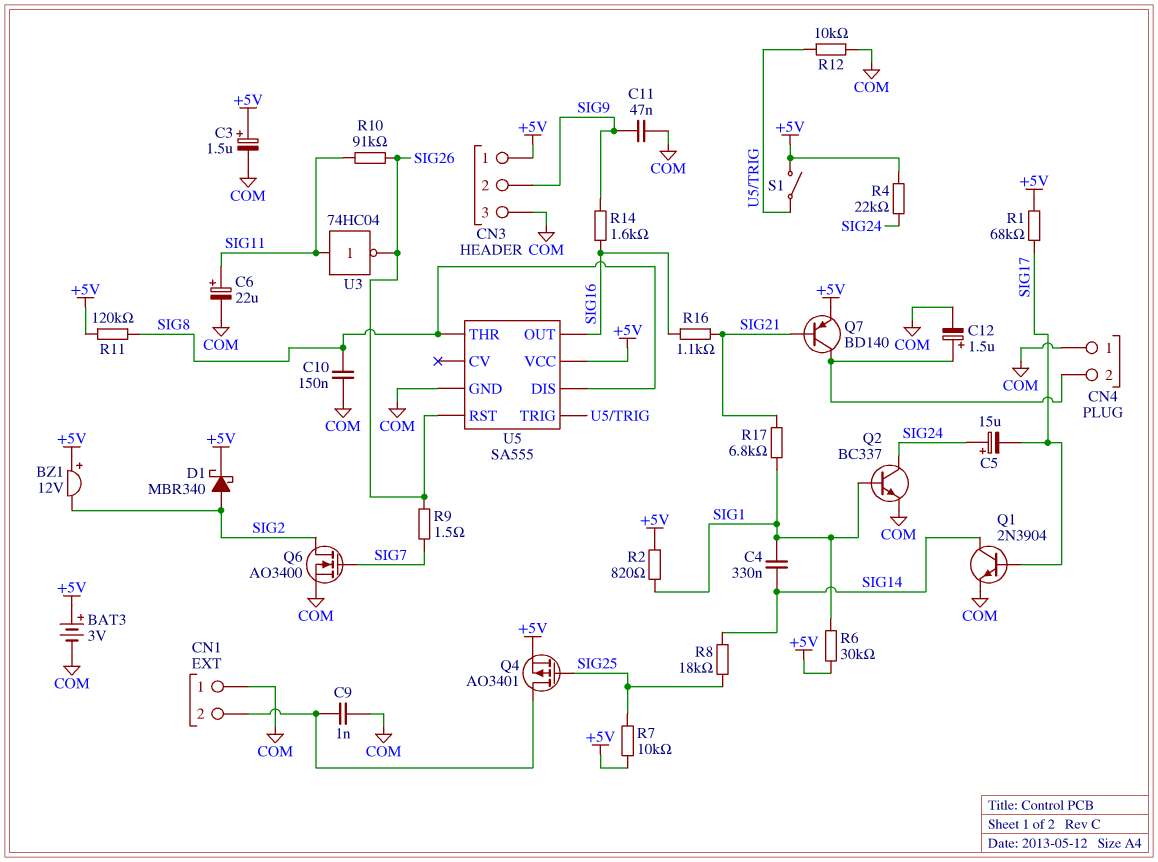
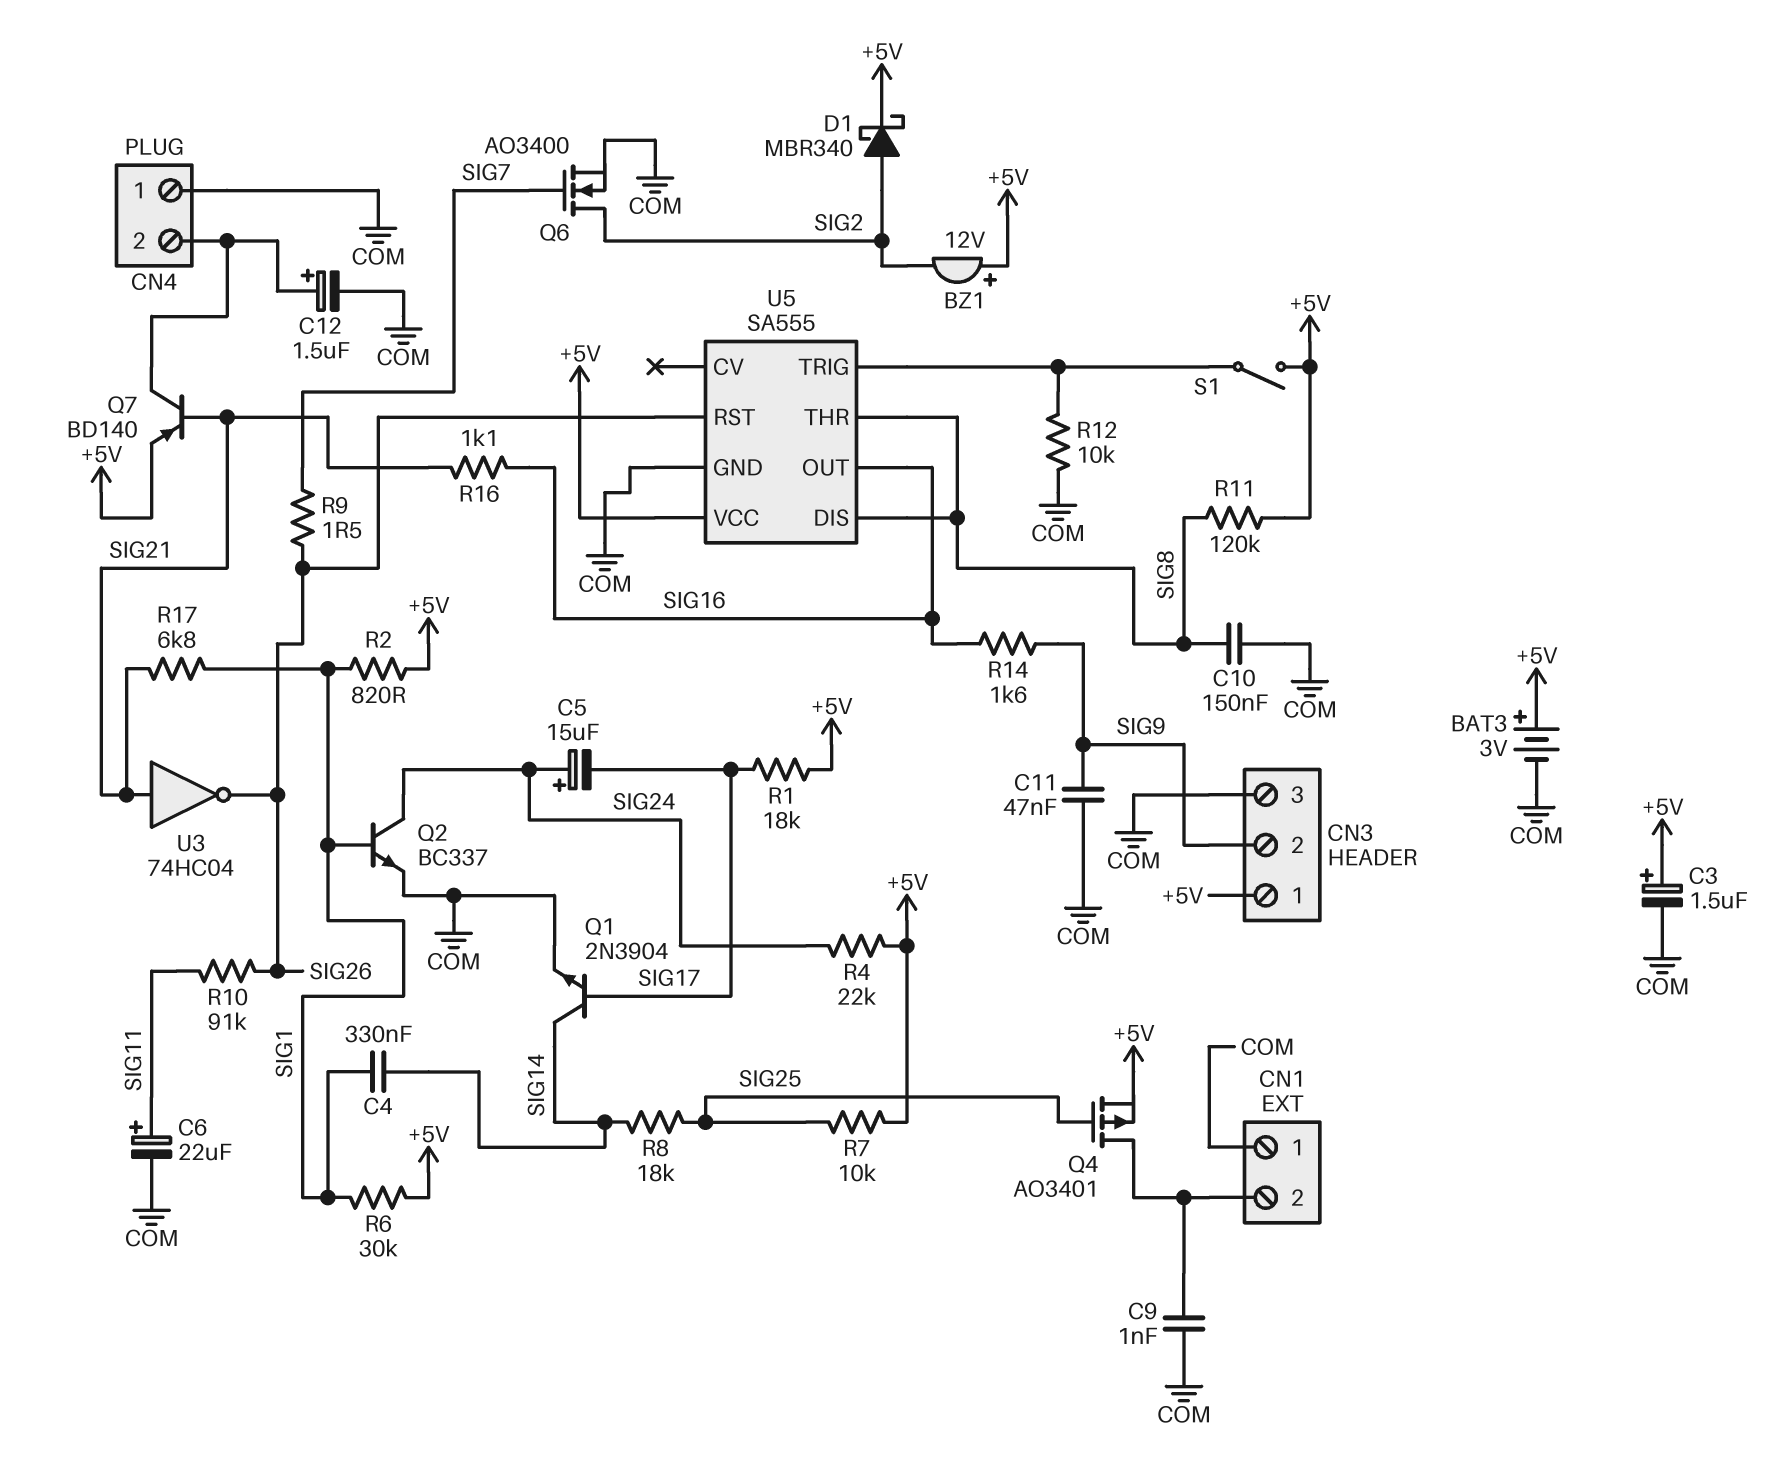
R1: 68k (+5V, SIG17) -> 18k (+5V, SIG17)
U3: NOT 74HC04 (in SIG11, out SIG26) -> NOT 74HC04 (in SIG21, out SIG26)

